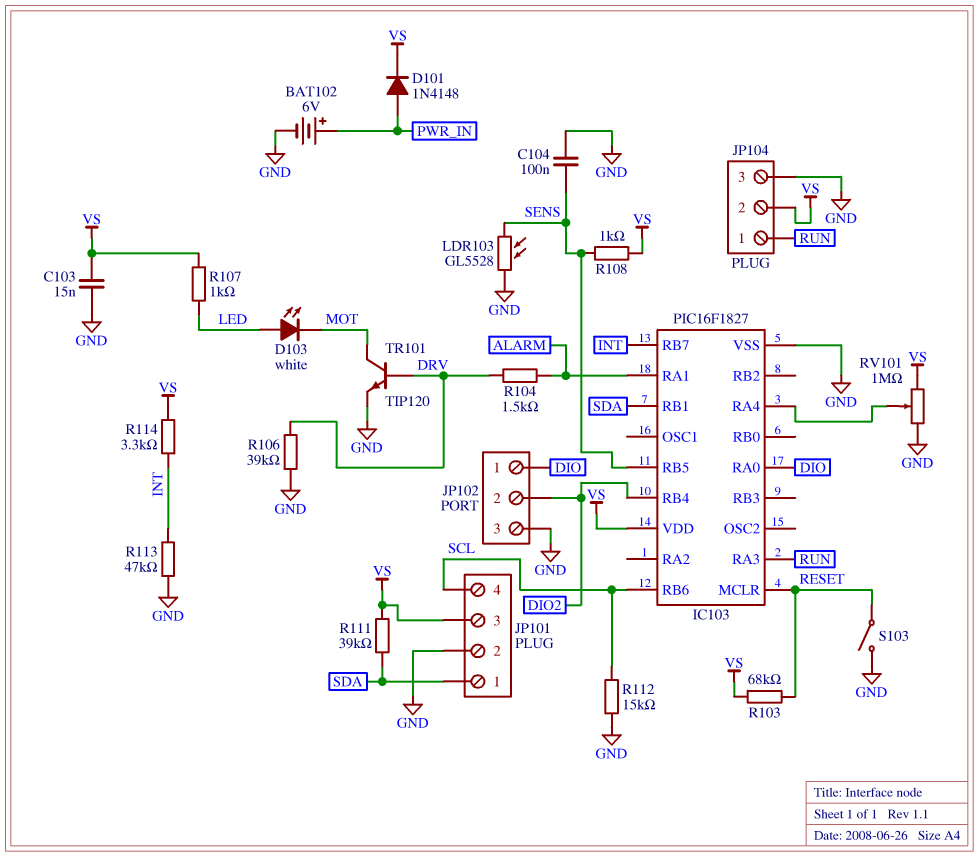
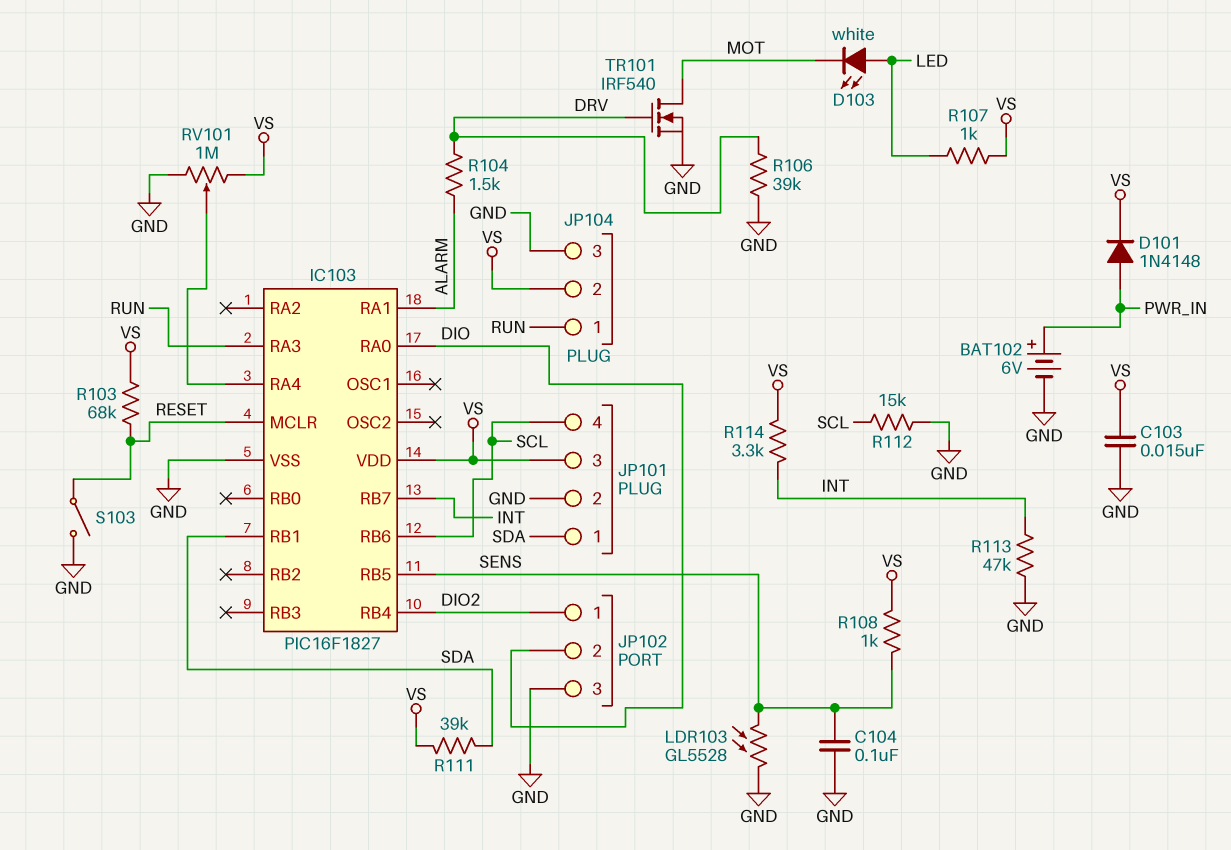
JP102 pin 1: DIO -> DIO2
JP102 pin 2: DIO2 -> DIO
TR101: NPN TIP120 (B DRV, C MOT, E GND) -> NMOS IRF540 (G DRV, D MOT, S GND)

